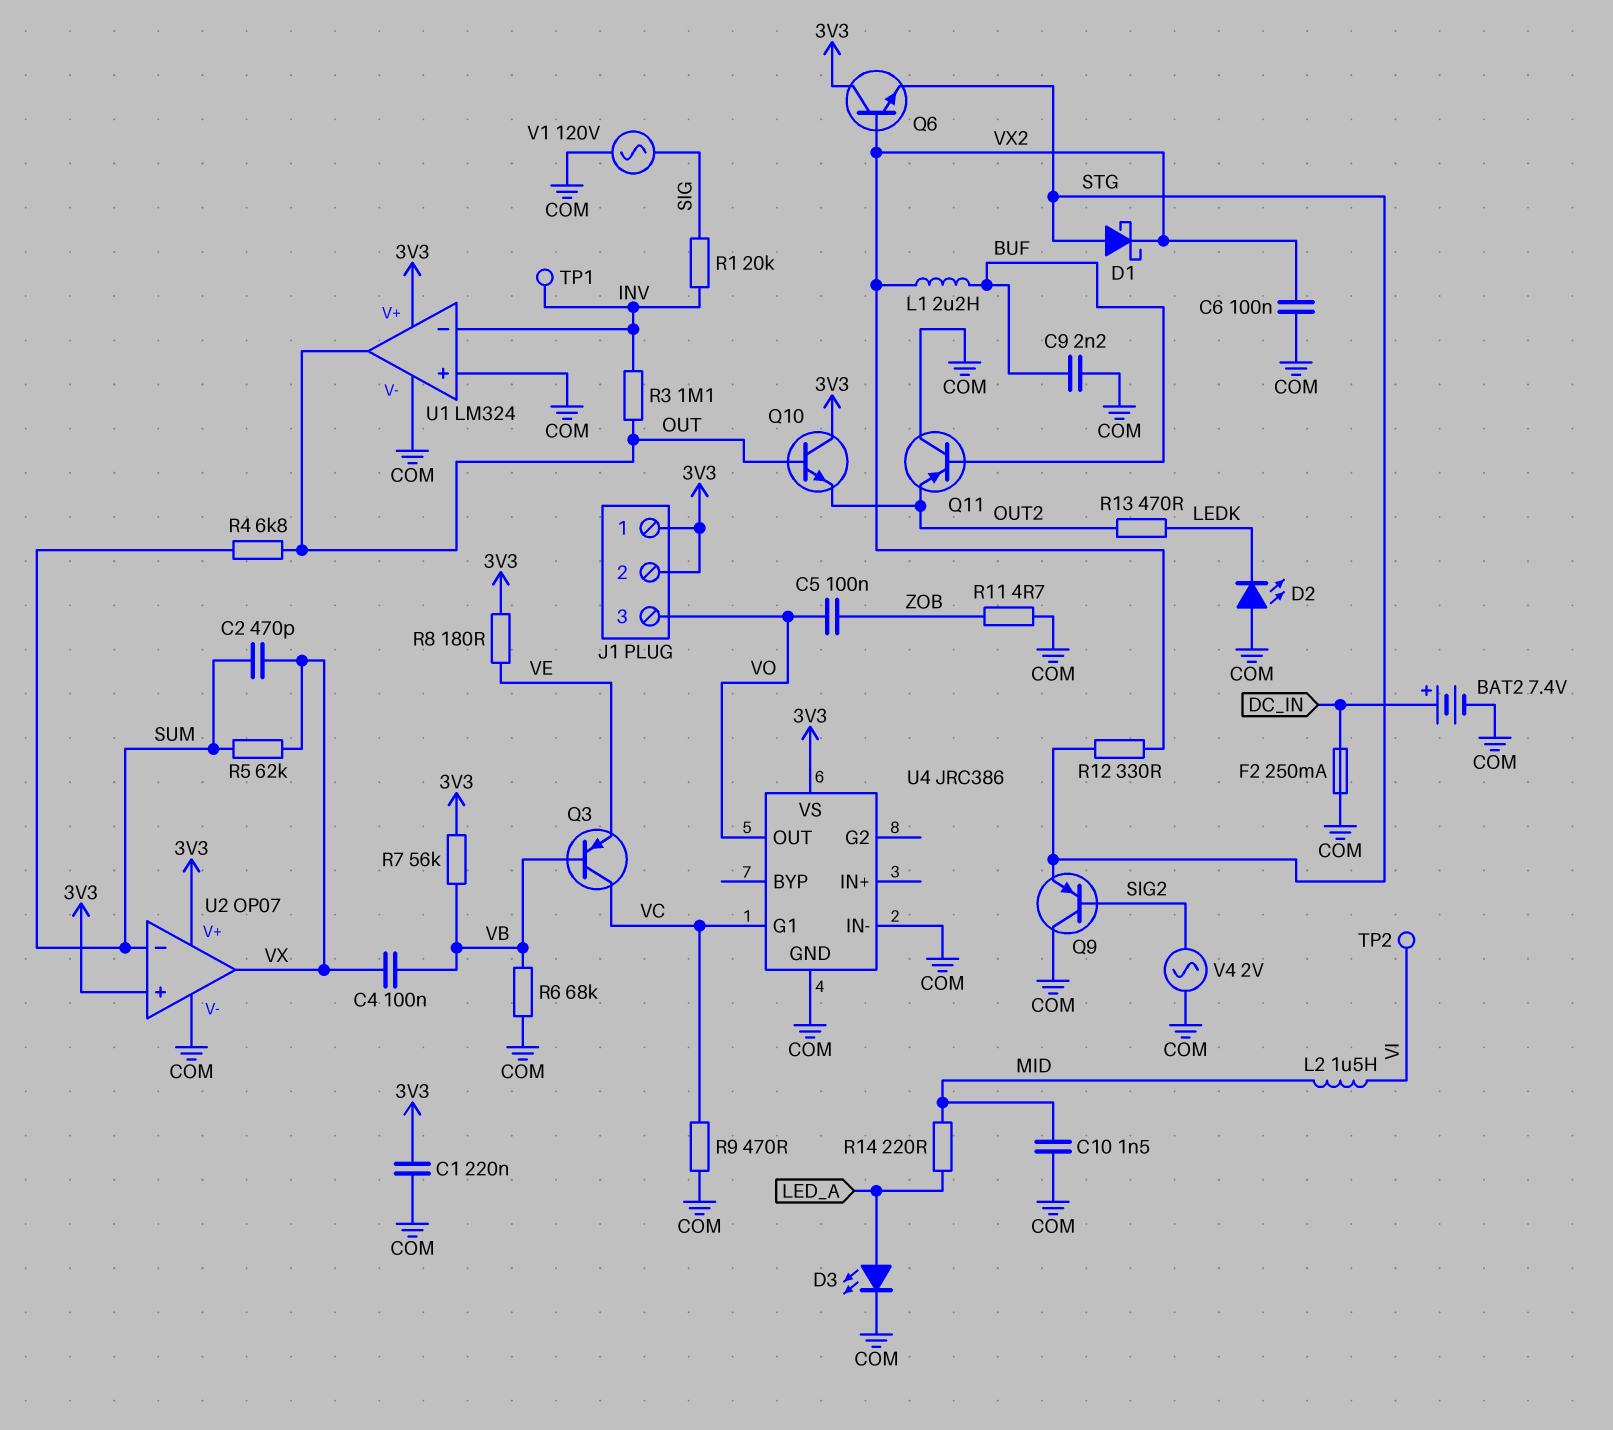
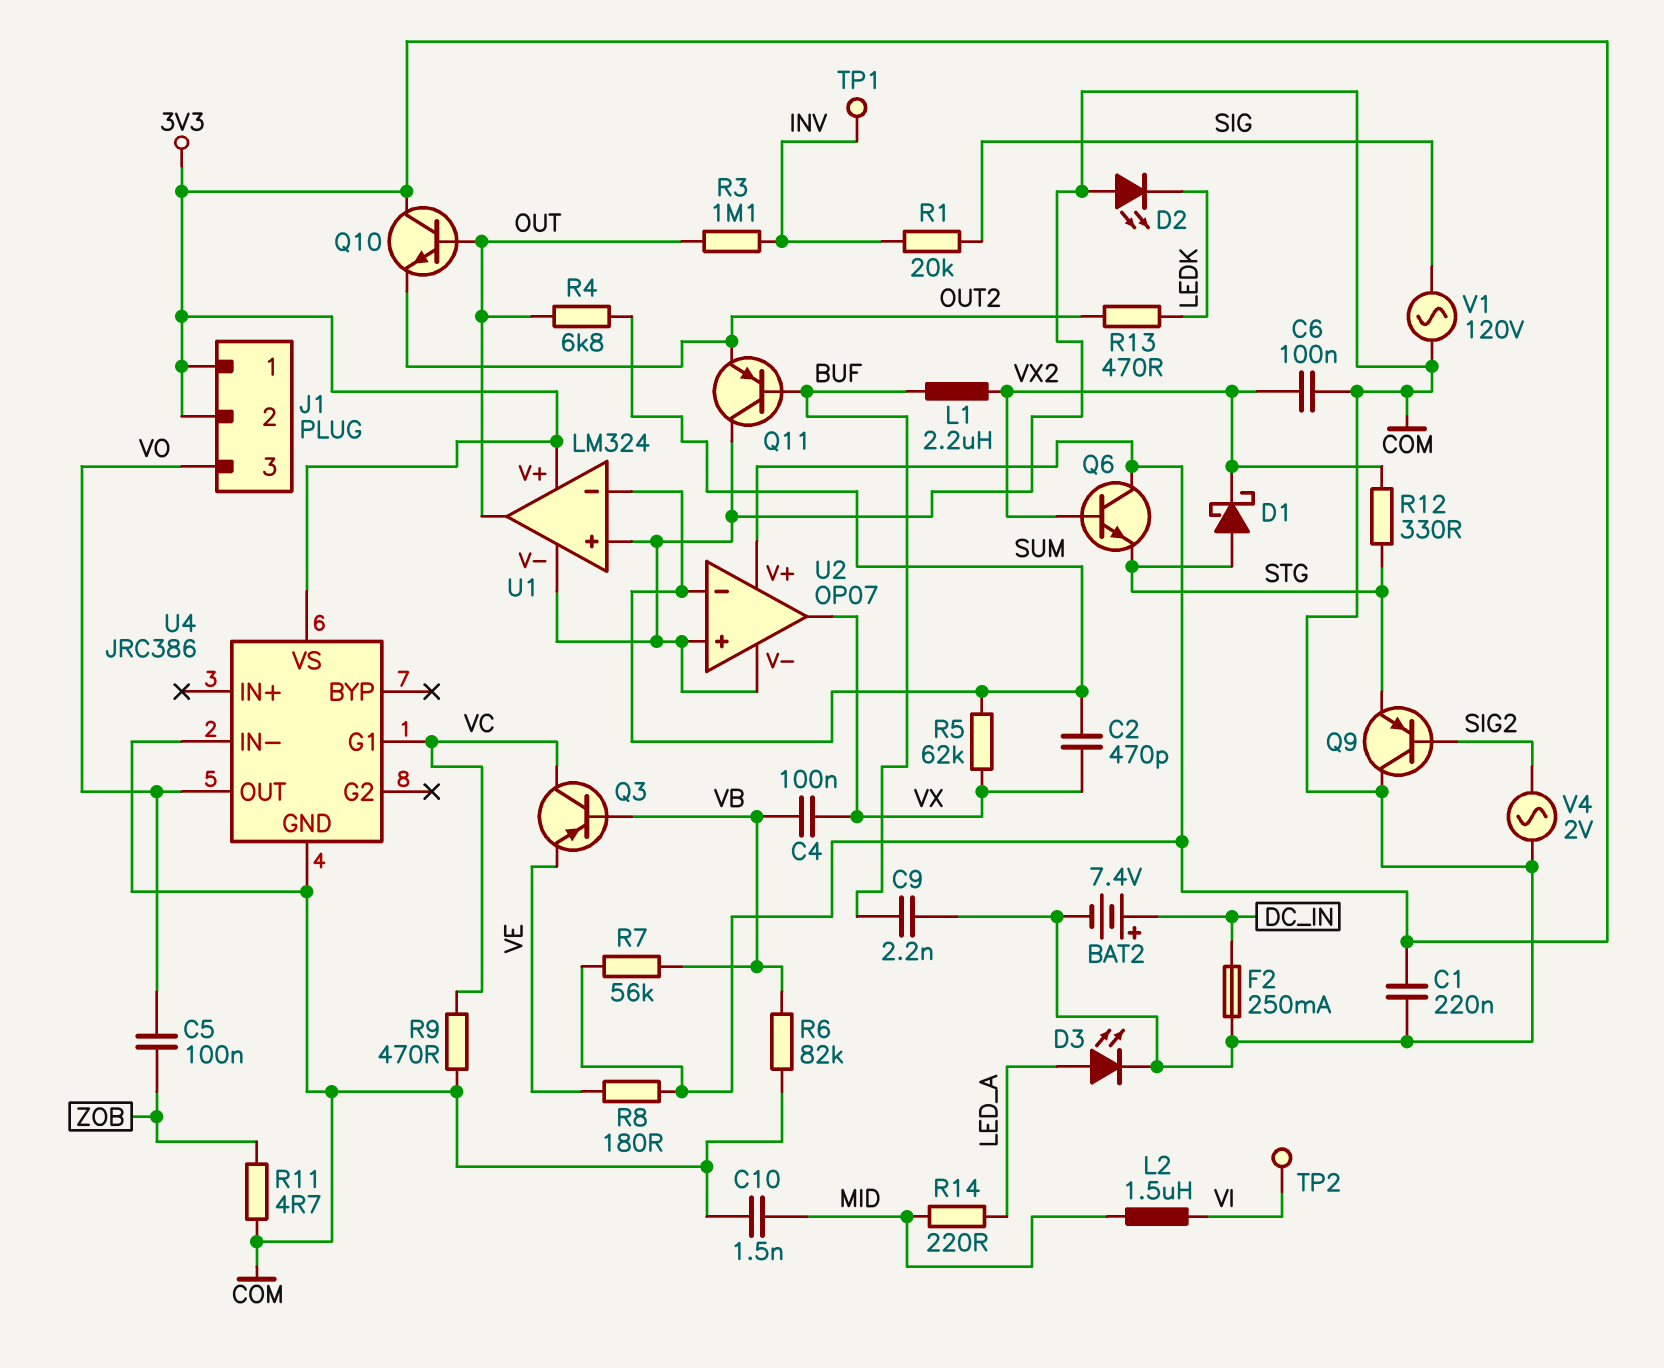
R6: 68k (COM, VB) -> 82k (COM, VB)
U1 pin in-: INV -> SUM
U2 pin in+: 3V3 -> COM

